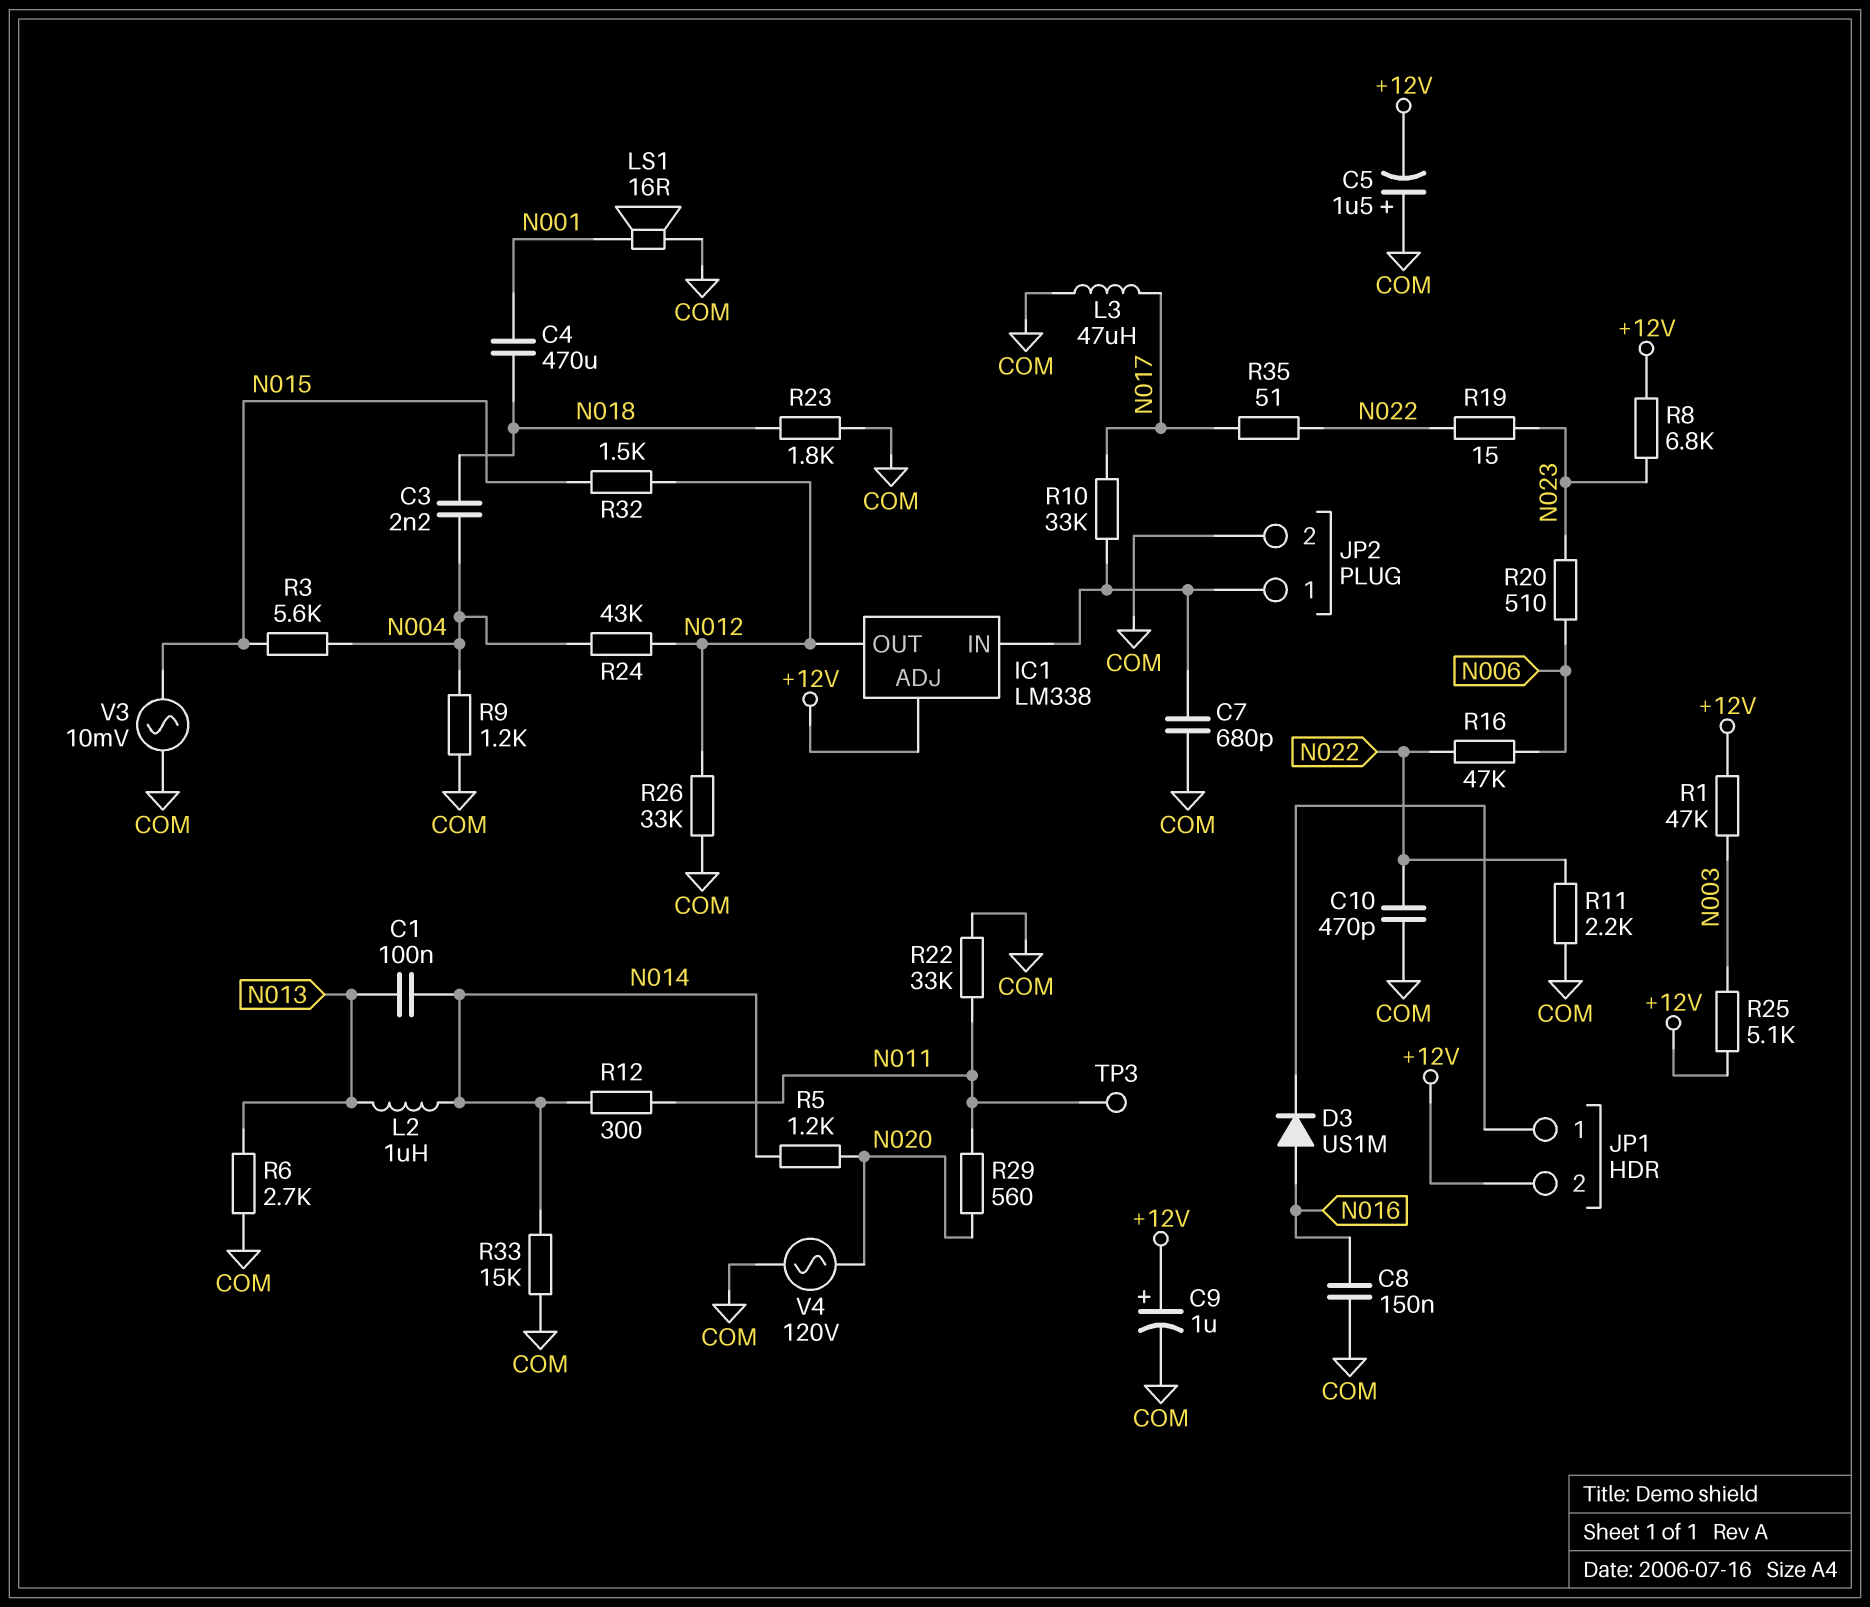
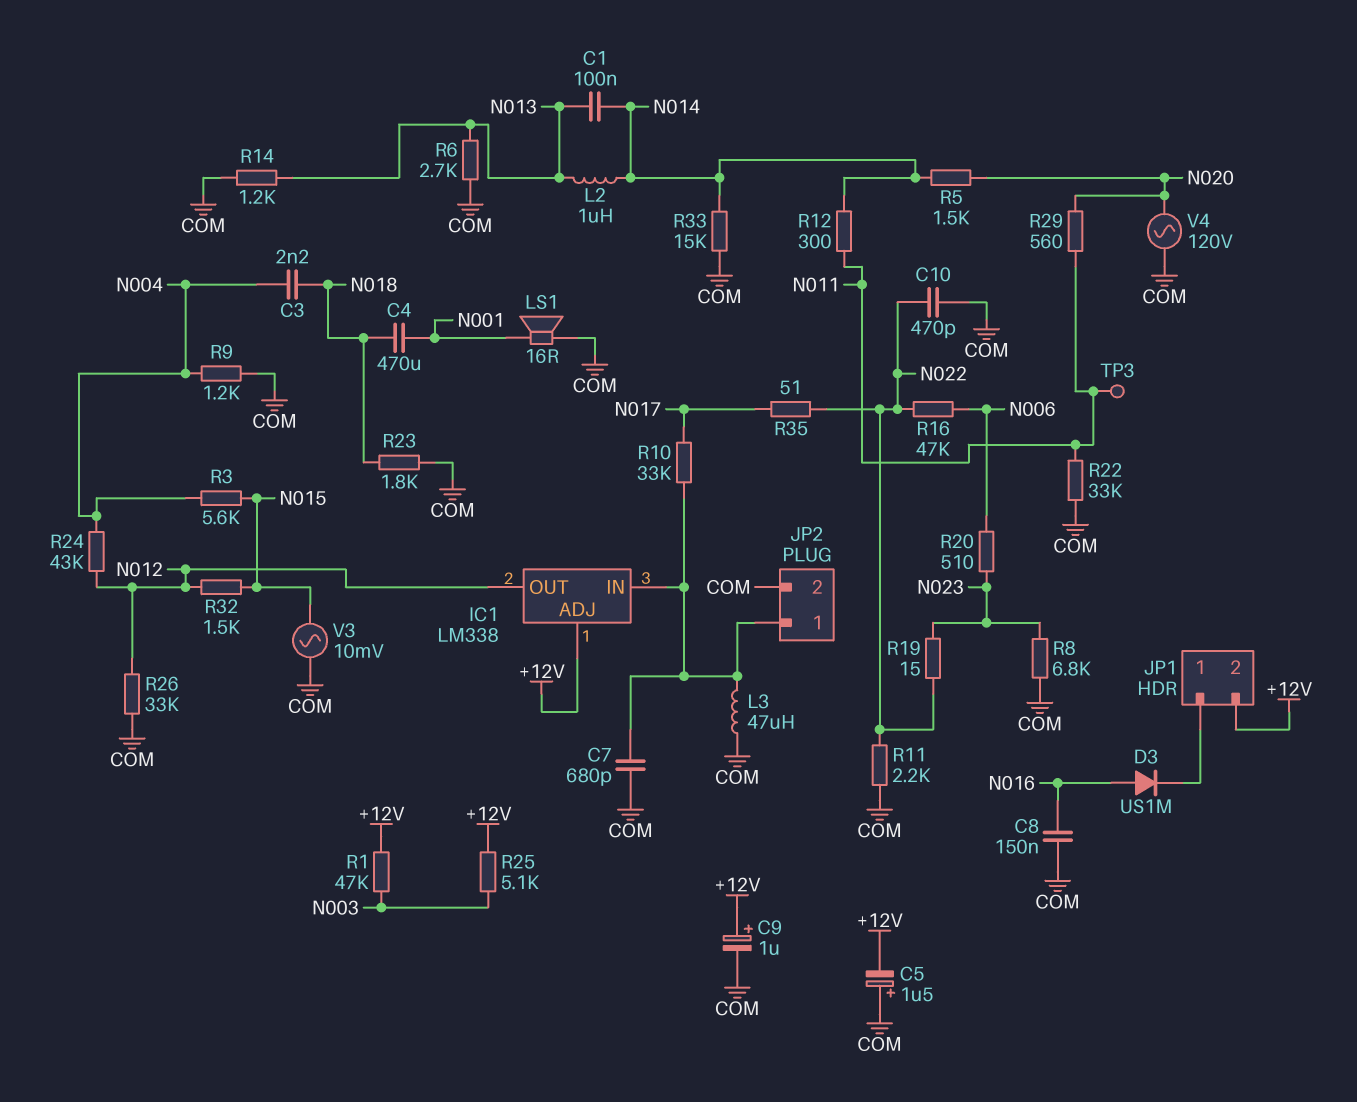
L3: 47uH (COM, N017) -> 47uH (COM, IC1/IN)
R5: 1.2k (N014, N020) -> 1.5k (N014, N020)
R8: 6.8k (+12V, N023) -> 6.8k (COM, N023)
R14: none -> 1.2k (COM, N013)

